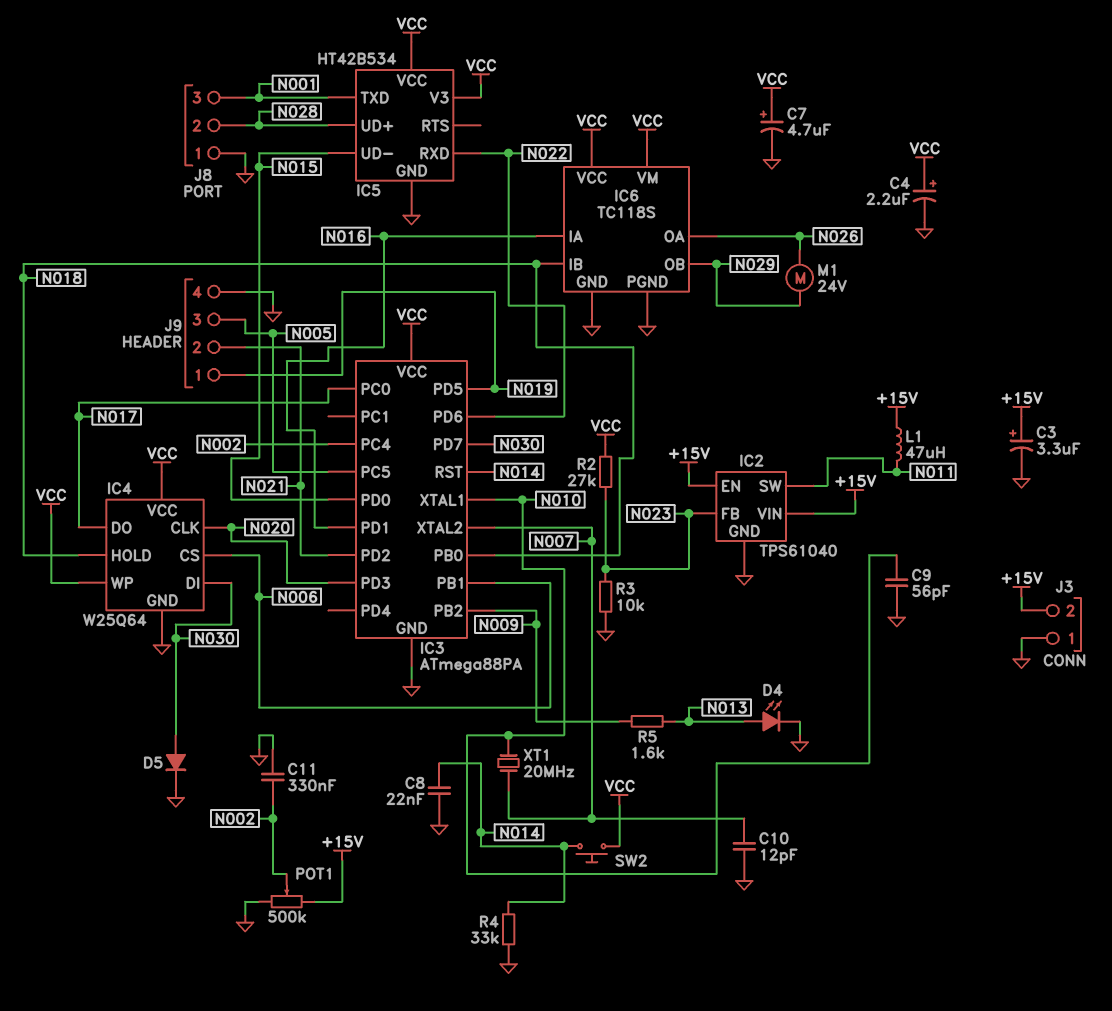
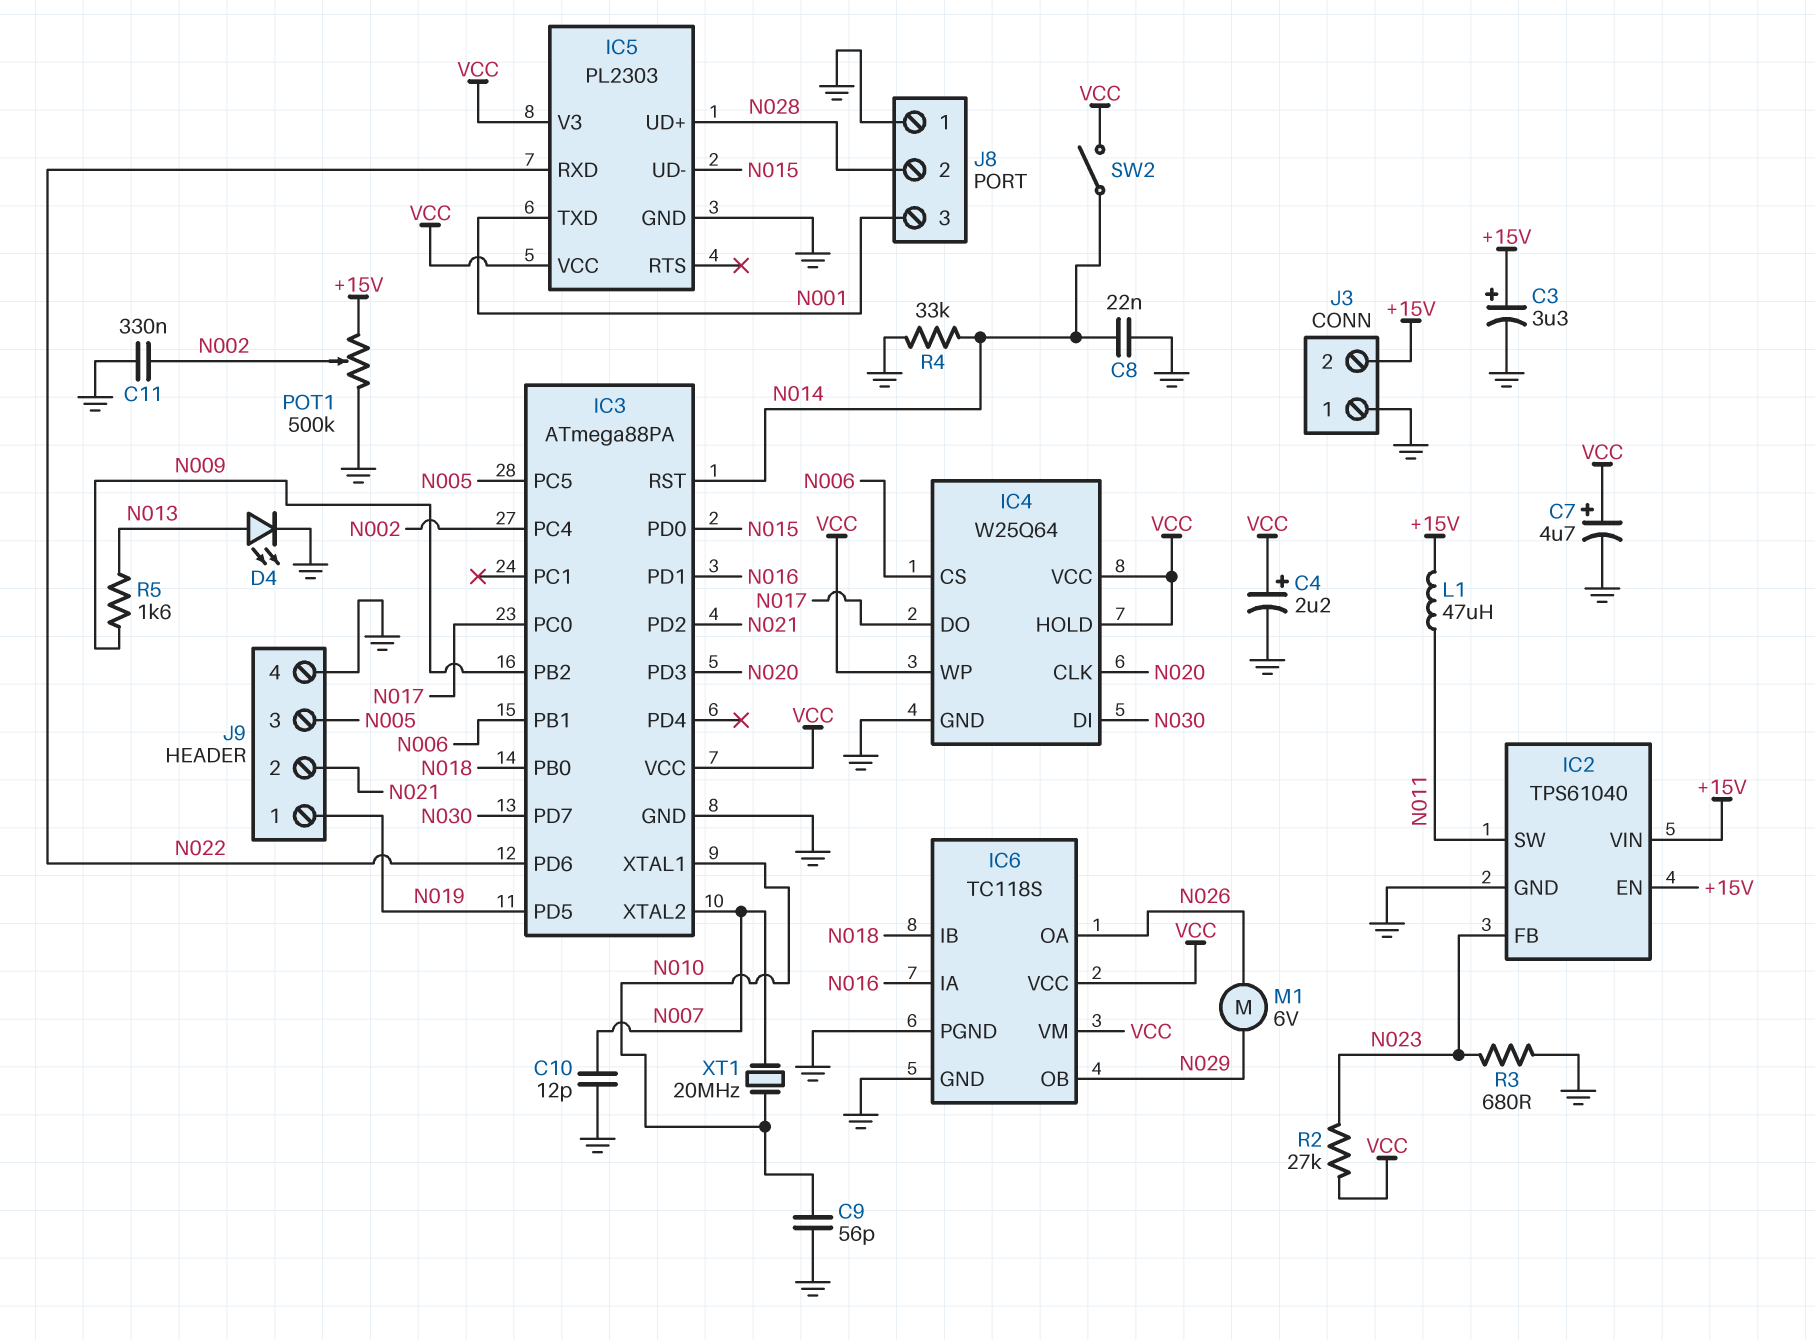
D5: diode (A N030, K GND) -> none
IC4 pin HOLD: N018 -> VCC
IC5: HT42B534 -> PL2303
M1: motor 24V (N026, N029) -> motor 6V (N026, N029)
R3: 10k (GND, N023) -> 680 (GND, N023)
SW2: button (N014, VCC) -> switch (N014, VCC)

